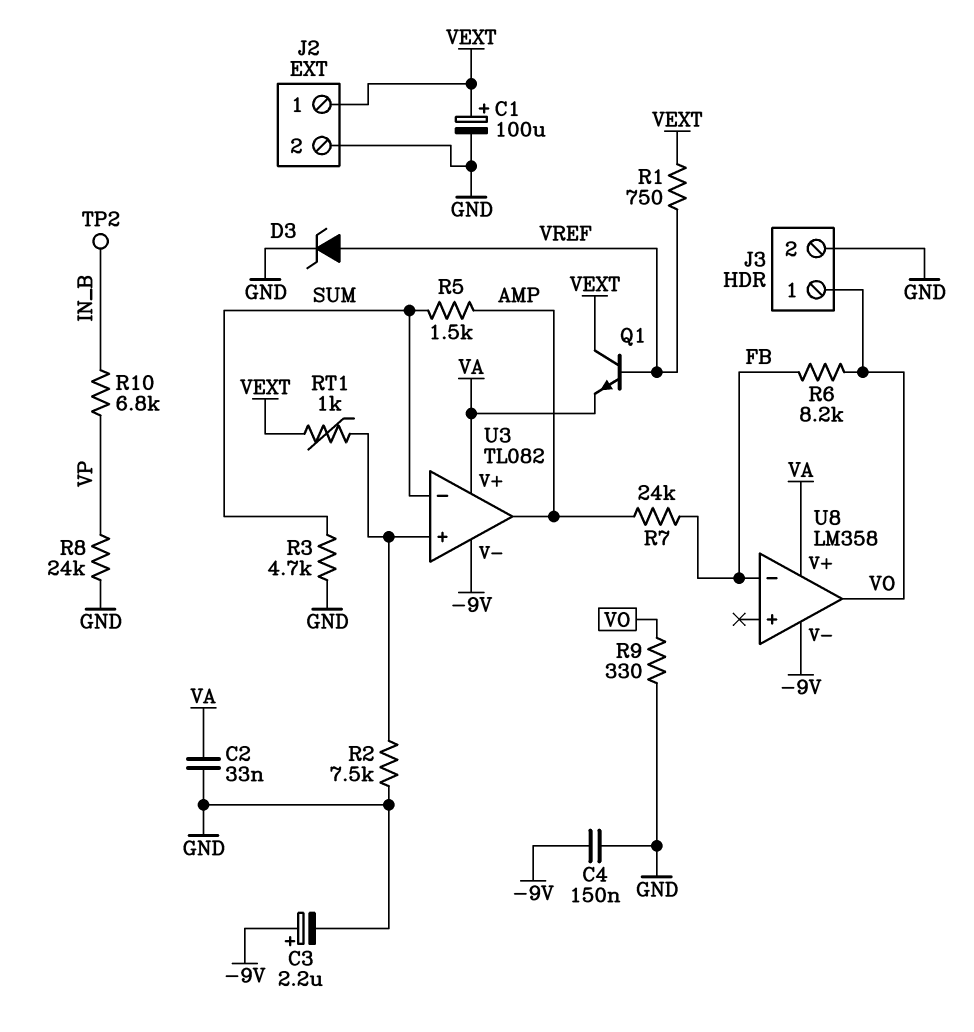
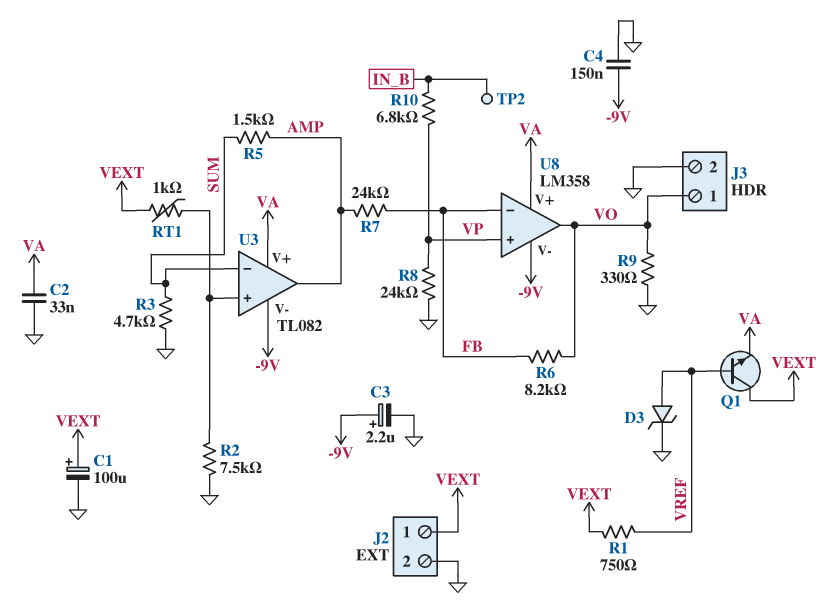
U8 pin in+: none -> VP

